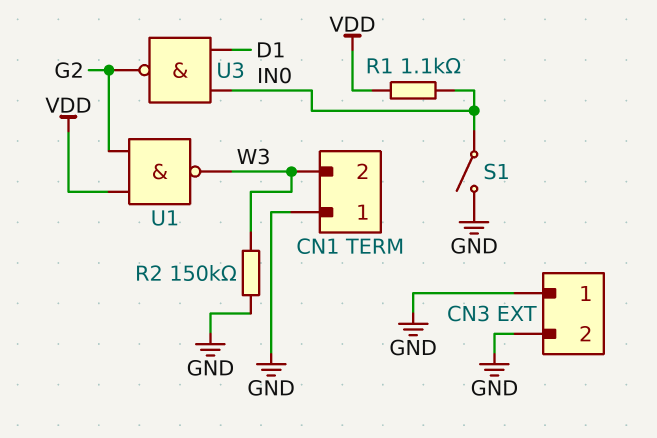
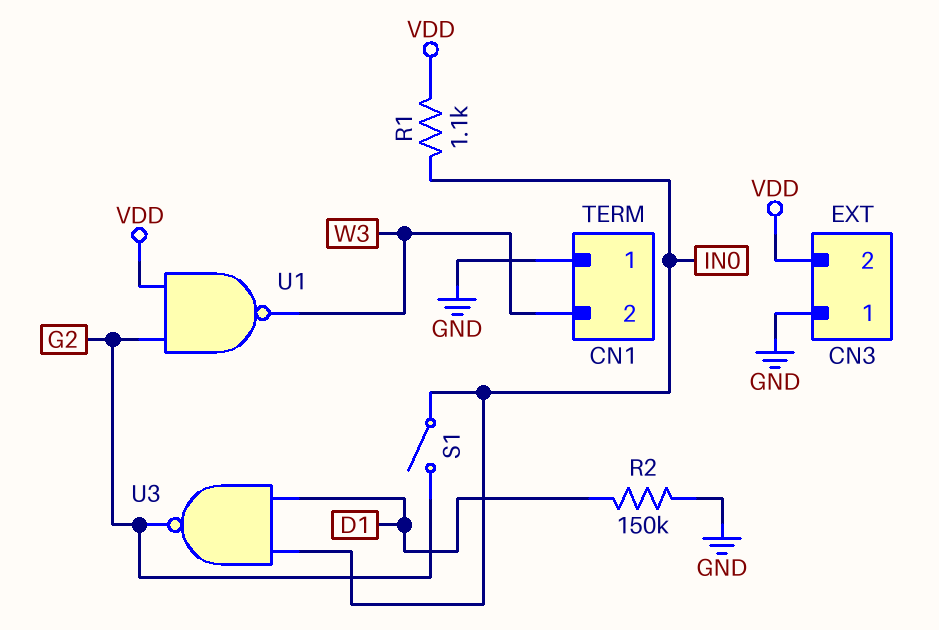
CN3 pin 2: GND -> VDD
R2: 150k (GND, W3) -> 150k (D1, GND)
S1: switch (GND, IN0) -> switch (G2, IN0)

